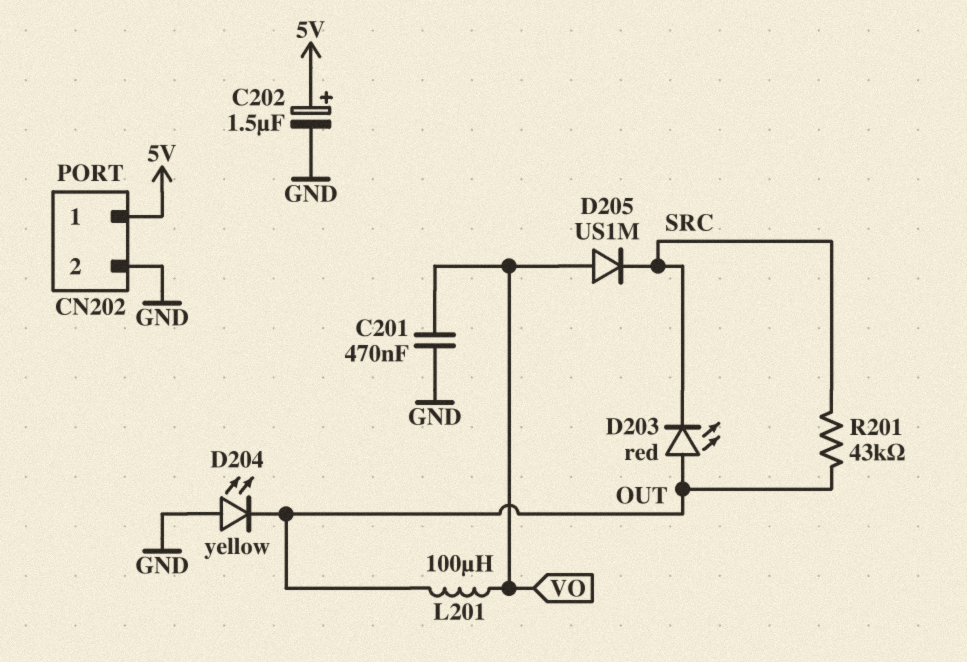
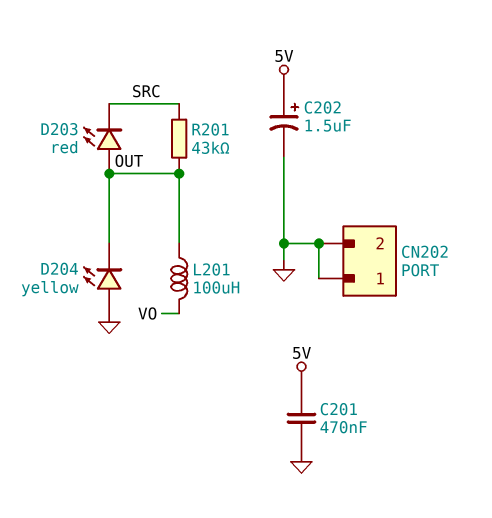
C201: 470nF (GND, VO) -> 470nF (5V, GND)
CN202 pin 1: 5V -> GND
D205: diode US1M (A VO, K SRC) -> none

